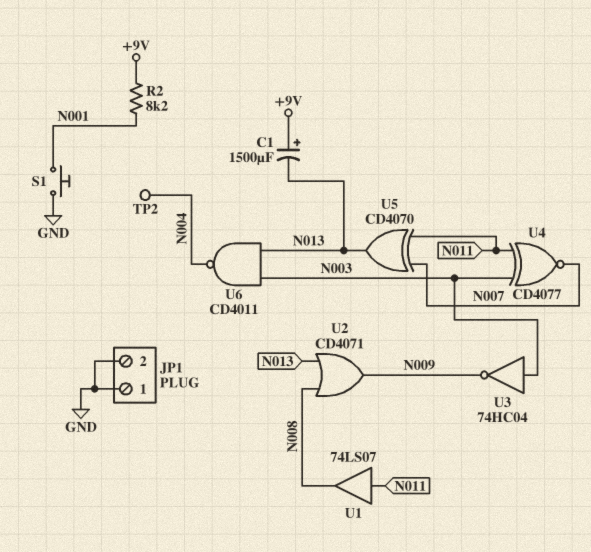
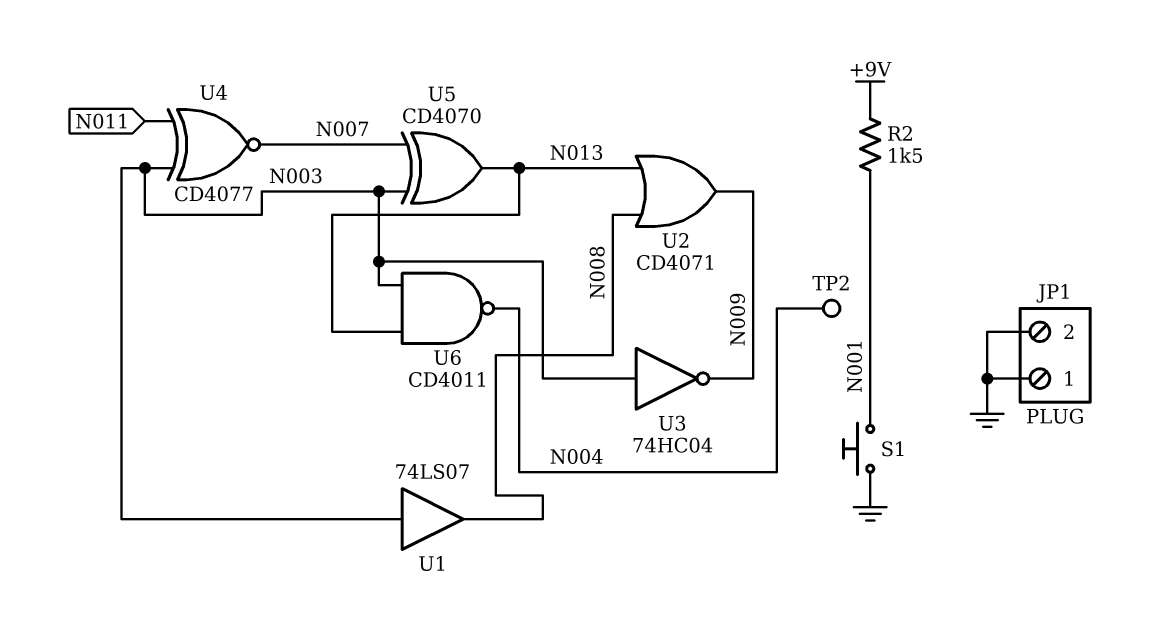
C1: 1500uF (plus +9V, minus N013) -> none
R2: 8.2k (+9V, N001) -> 1.5k (+9V, N001)
U1: buffer 74LS07 (in N011, out N008) -> buffer 74LS07 (in N003, out N008)
U5: XOR CD4070 (in N007, in N011, out N013) -> XOR CD4070 (in N003, in N007, out N013)

